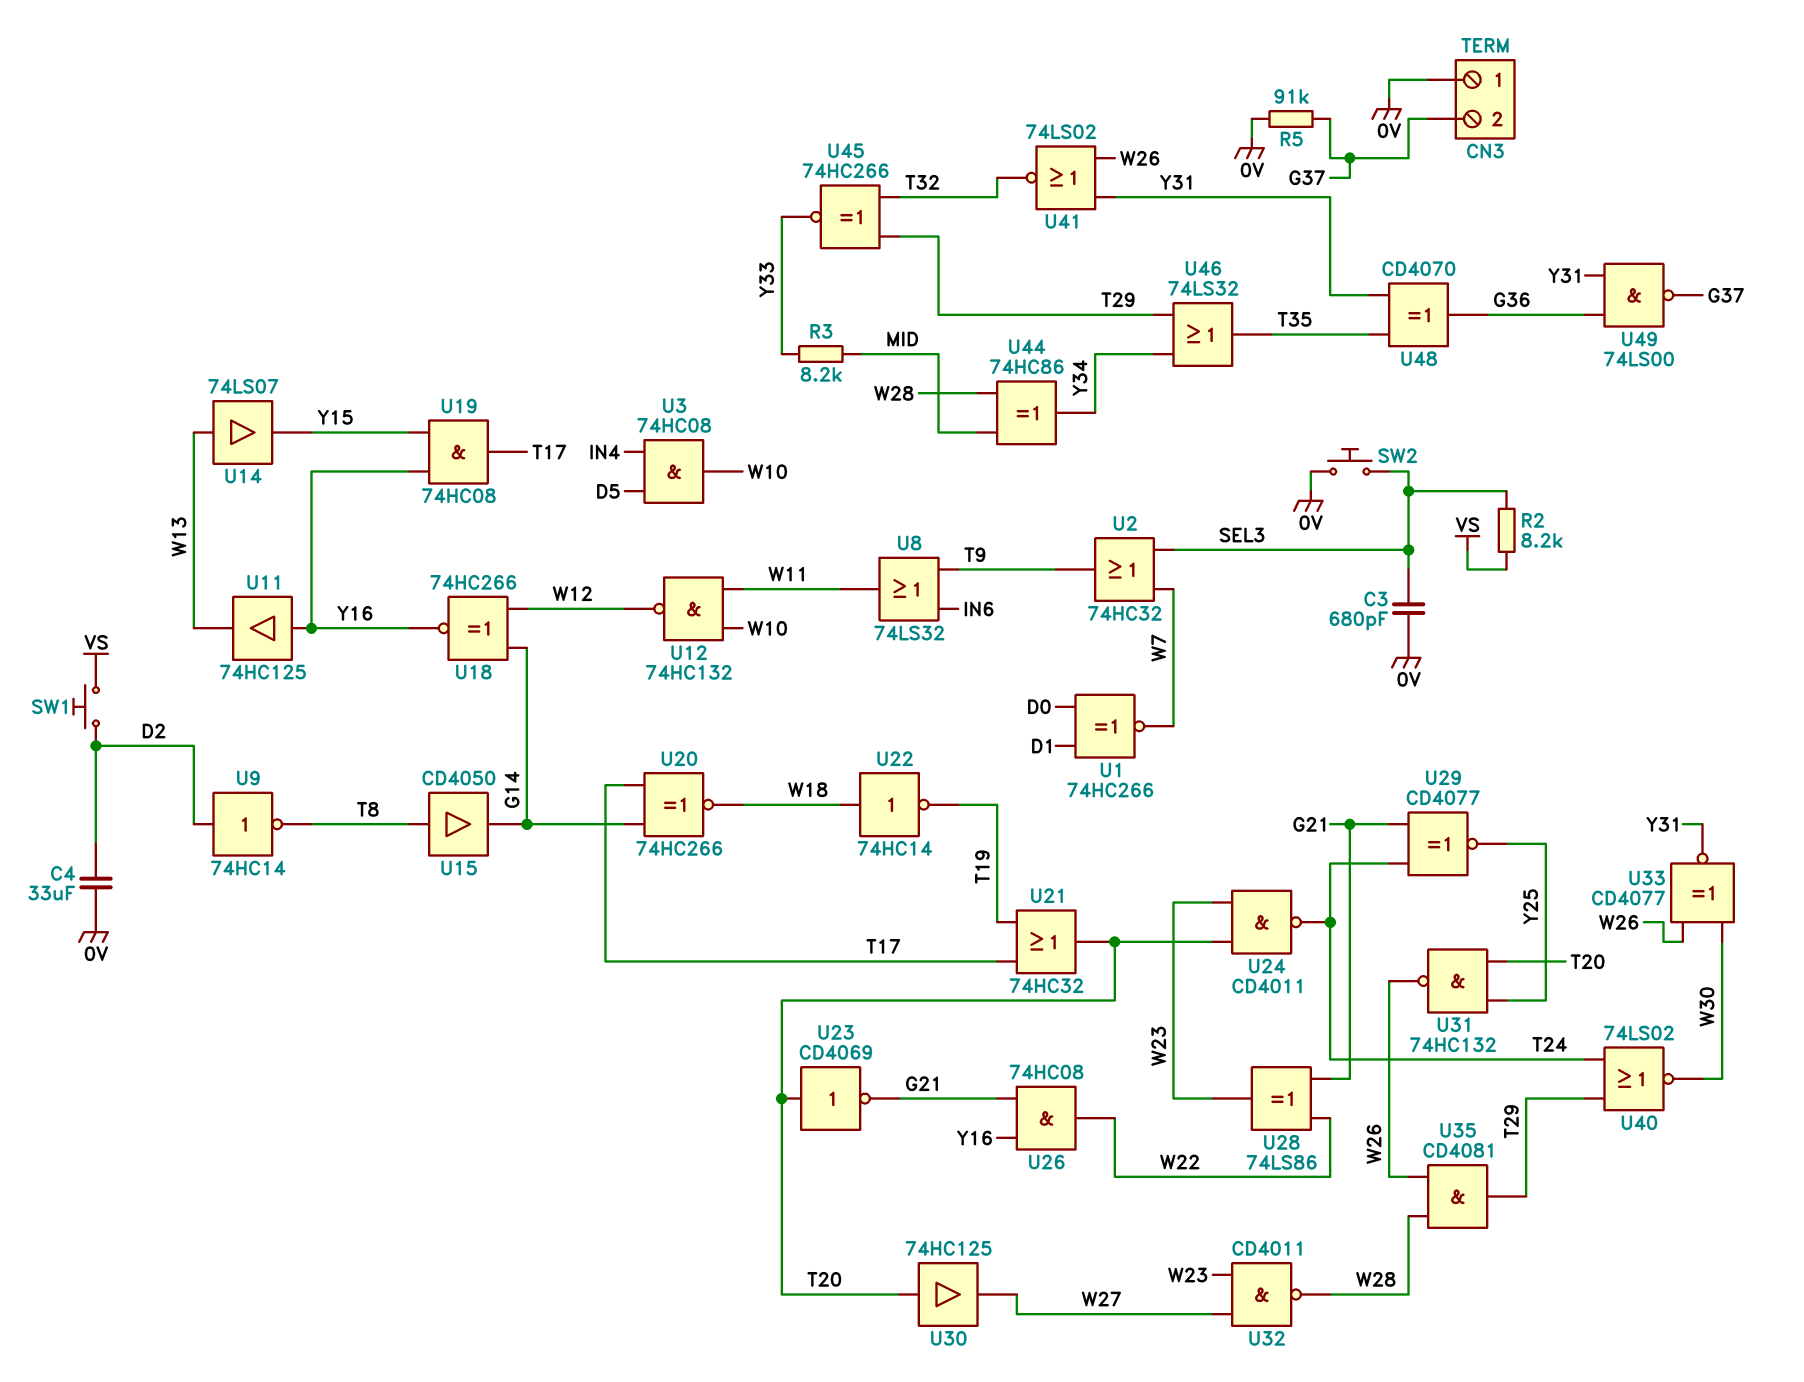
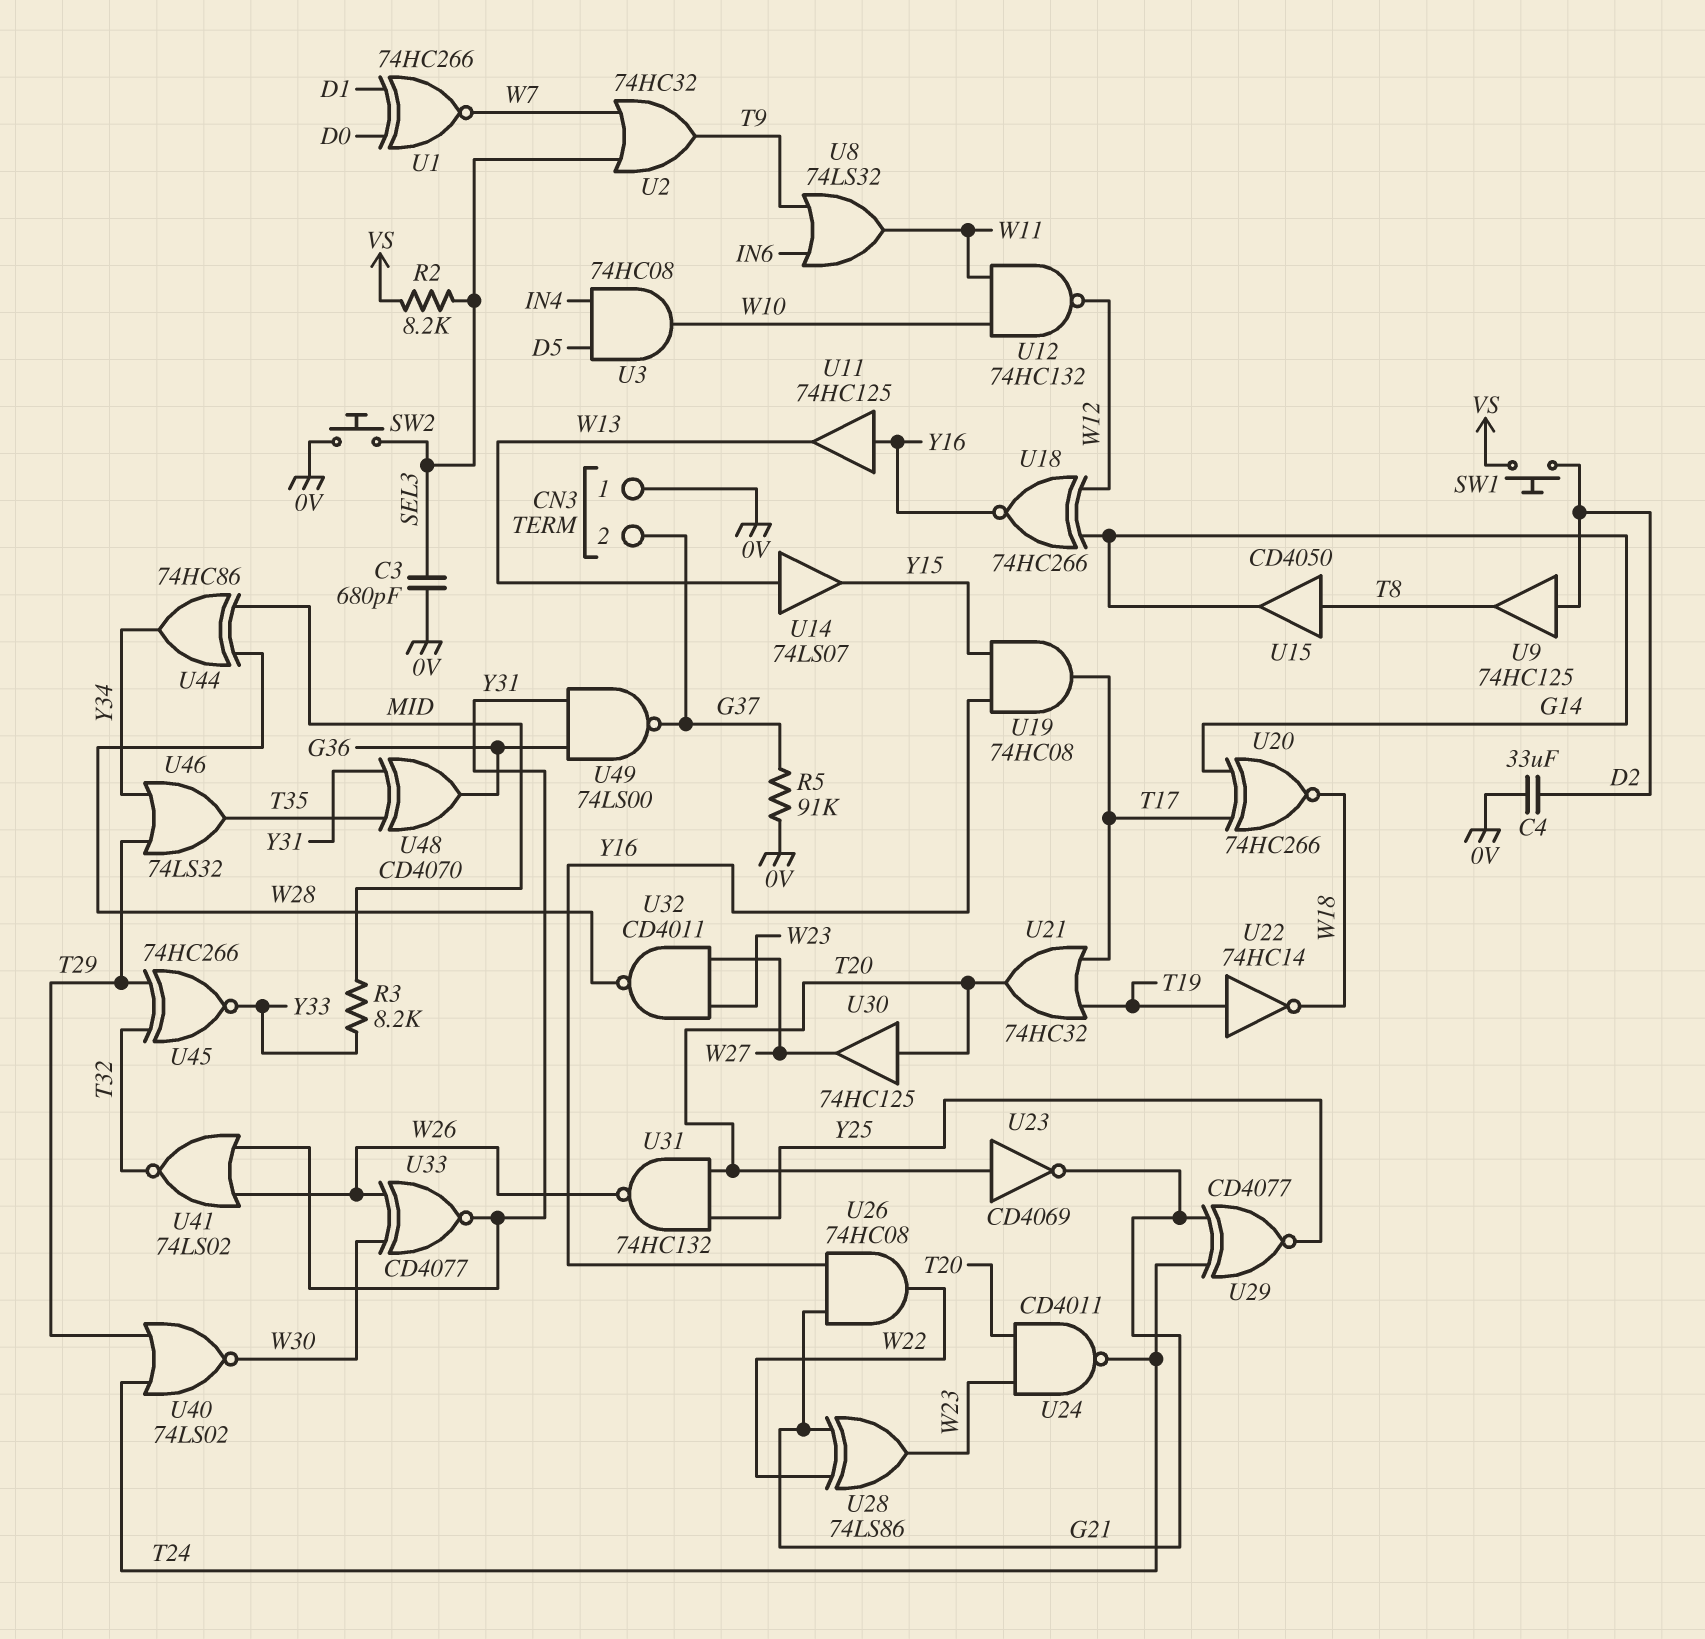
U9: NOT 74HC14 (in D2, out T8) -> buffer 74HC125 (in D2, out T8)
U22: NOT 74HC14 (in W18, out T19) -> NOT 74HC14 (in T19, out W18)
U35: AND CD4081 (in W26, in W28, out T29) -> none

